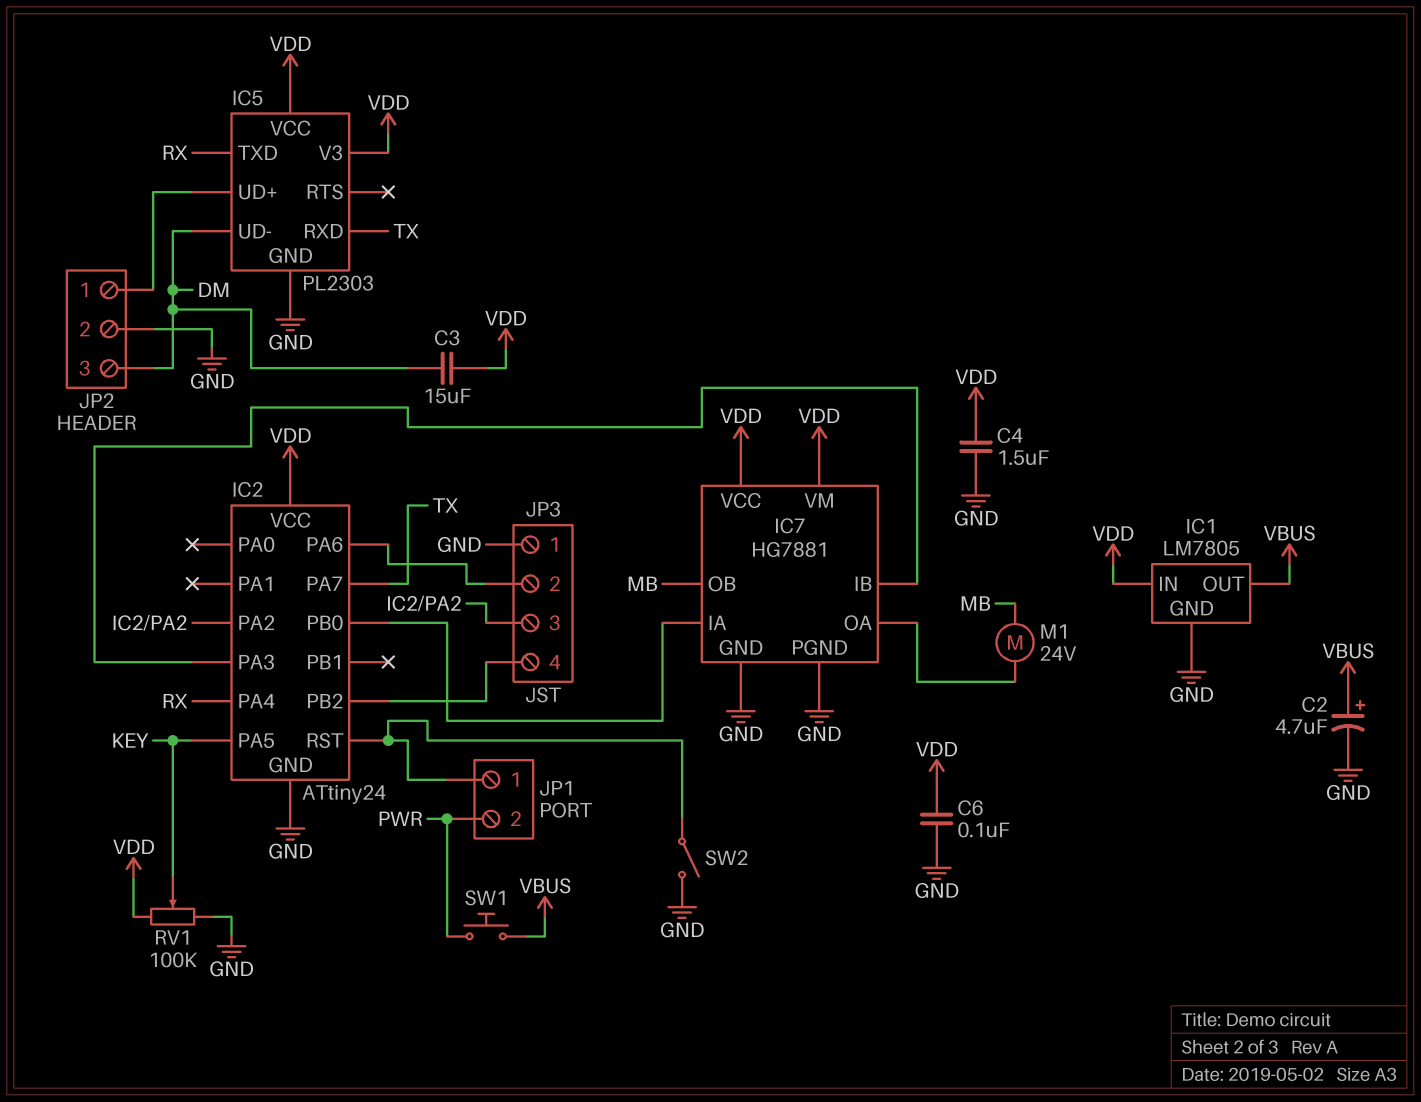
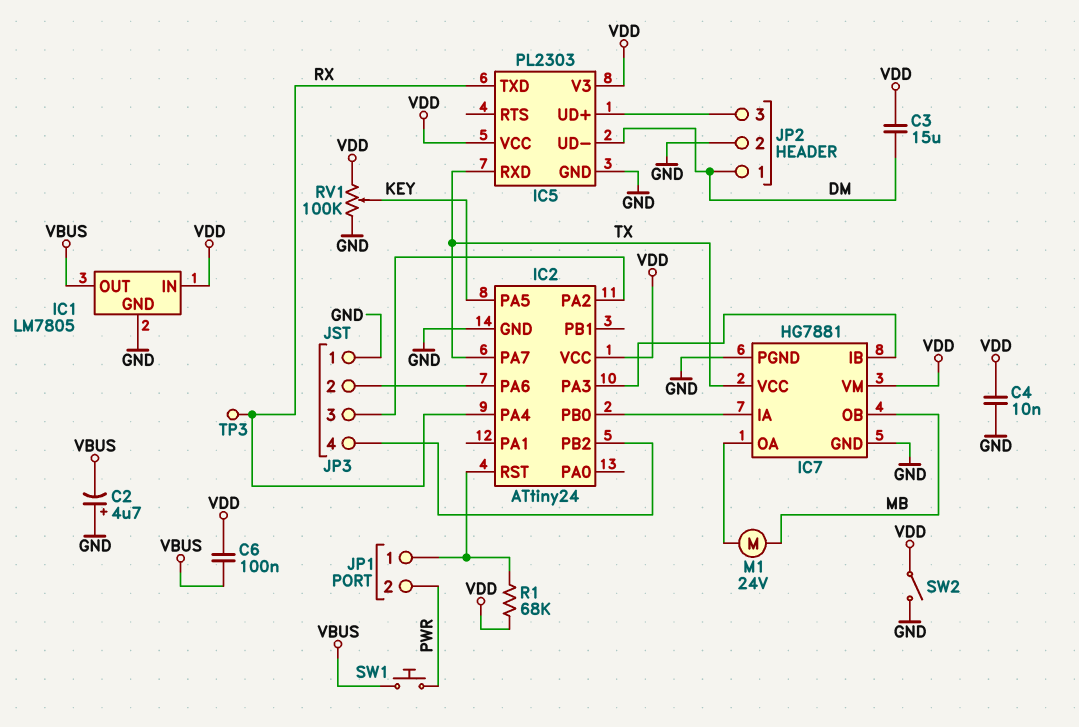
C2: 4.7uF (plus VBUS, minus GND) -> 4.7uF (plus GND, minus VBUS)
C4: 1.5uF (GND, VDD) -> 10nF (GND, VDD)
C6: 100nF (GND, VDD) -> 100nF (VBUS, VDD)
IC7 pin VCC: VDD -> TX
JP2 pin 1: IC5/UD+ -> DM
JP2 pin 3: DM -> IC5/UD+
R1: none -> 68k (IC2/RST, VDD)
SW2: switch (GND, IC2/RST) -> switch (GND, VDD)
TP3: none -> test point (RX)

